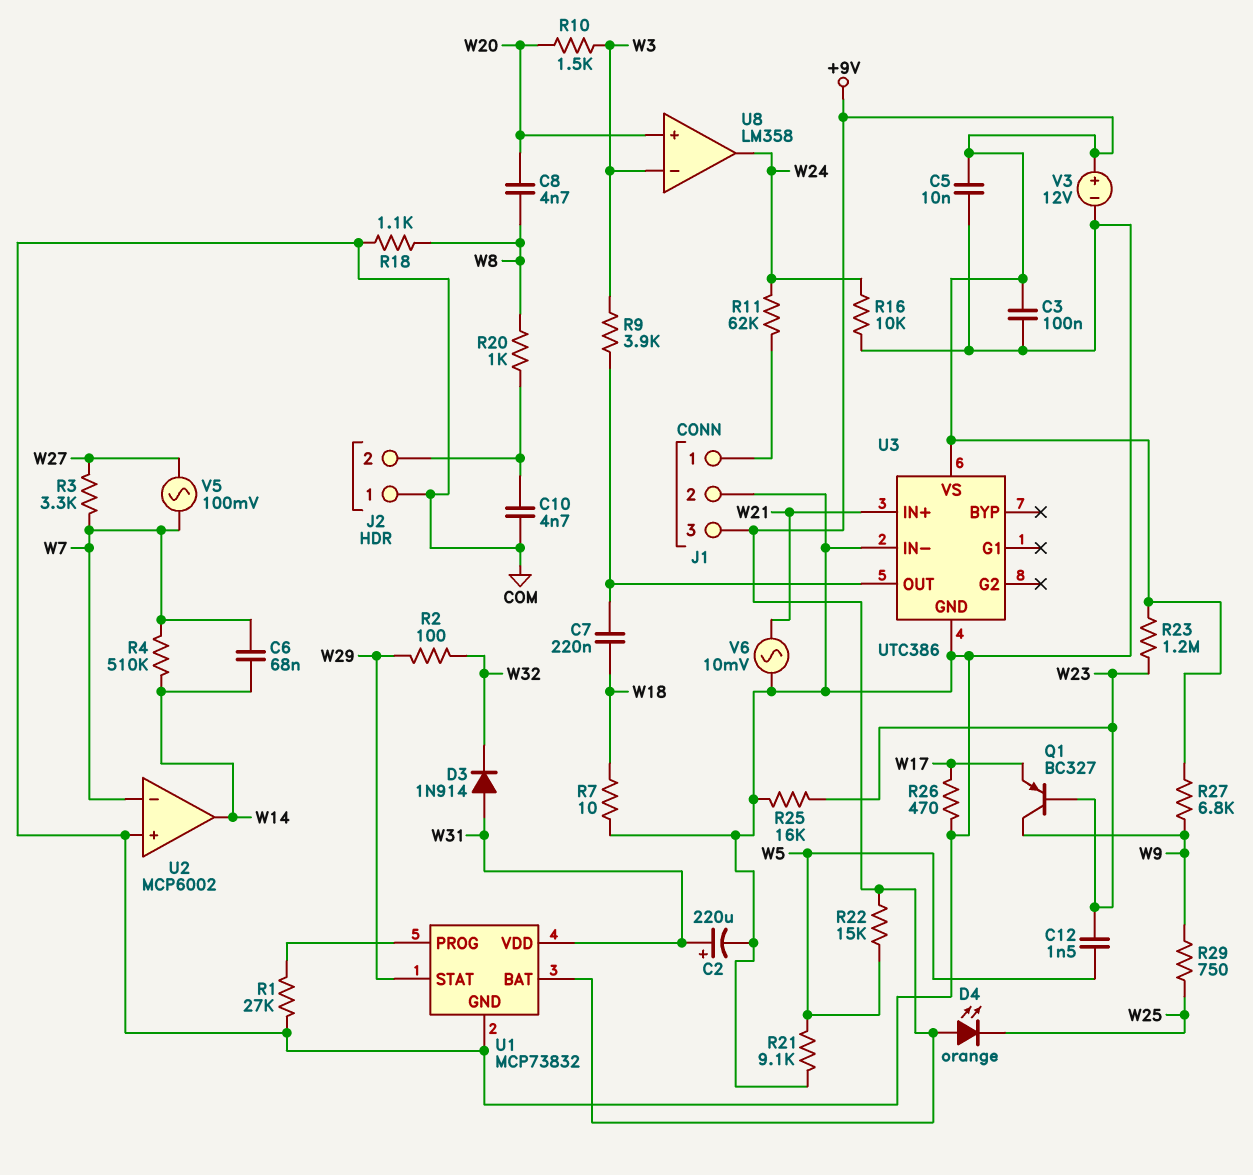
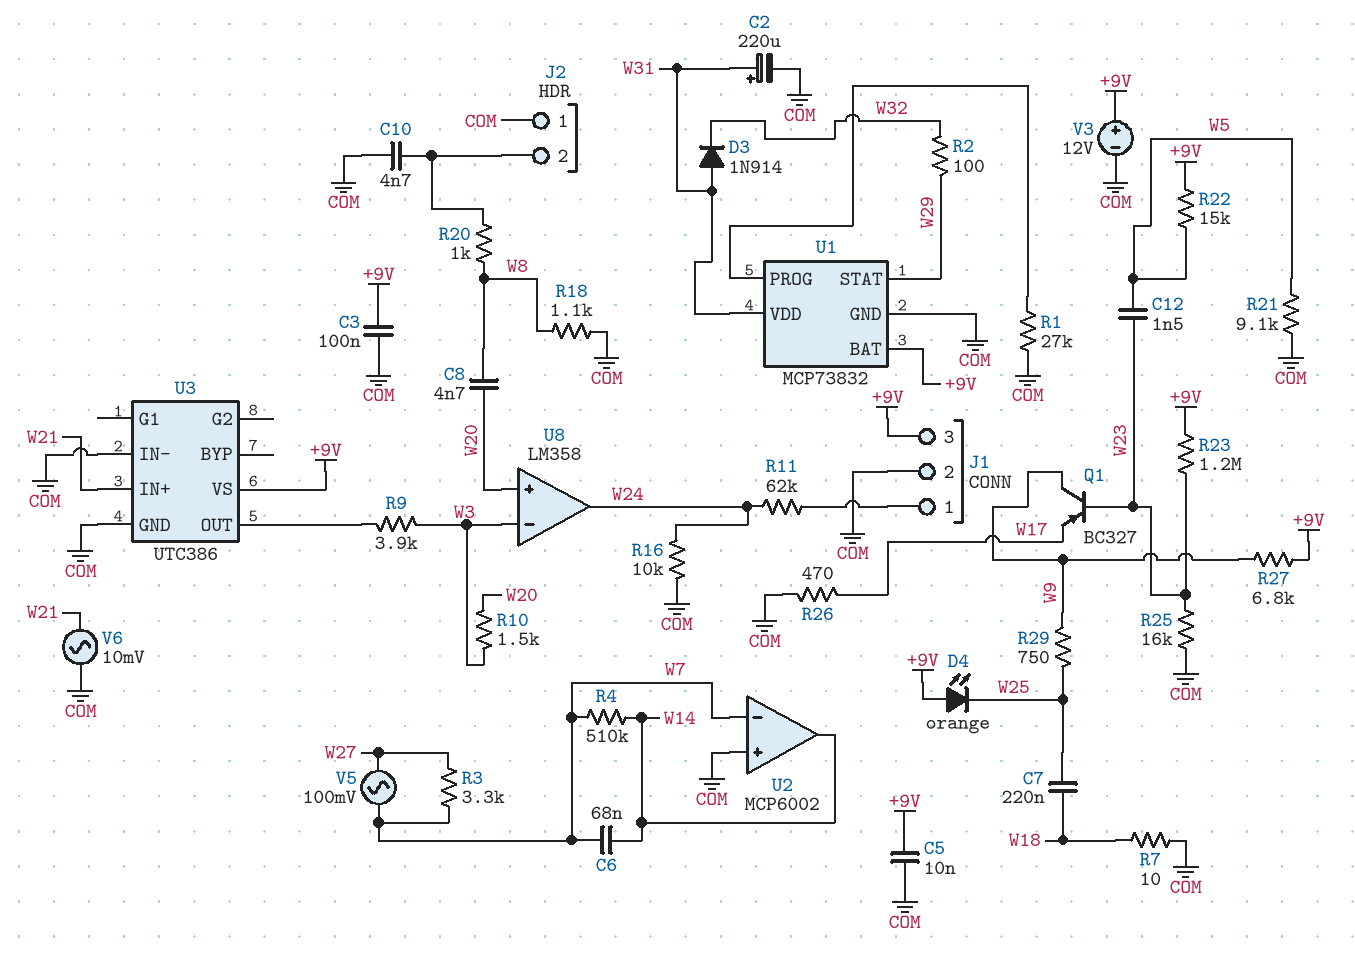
C7: 220nF (U3/OUT, W18) -> 220nF (W18, W25)

